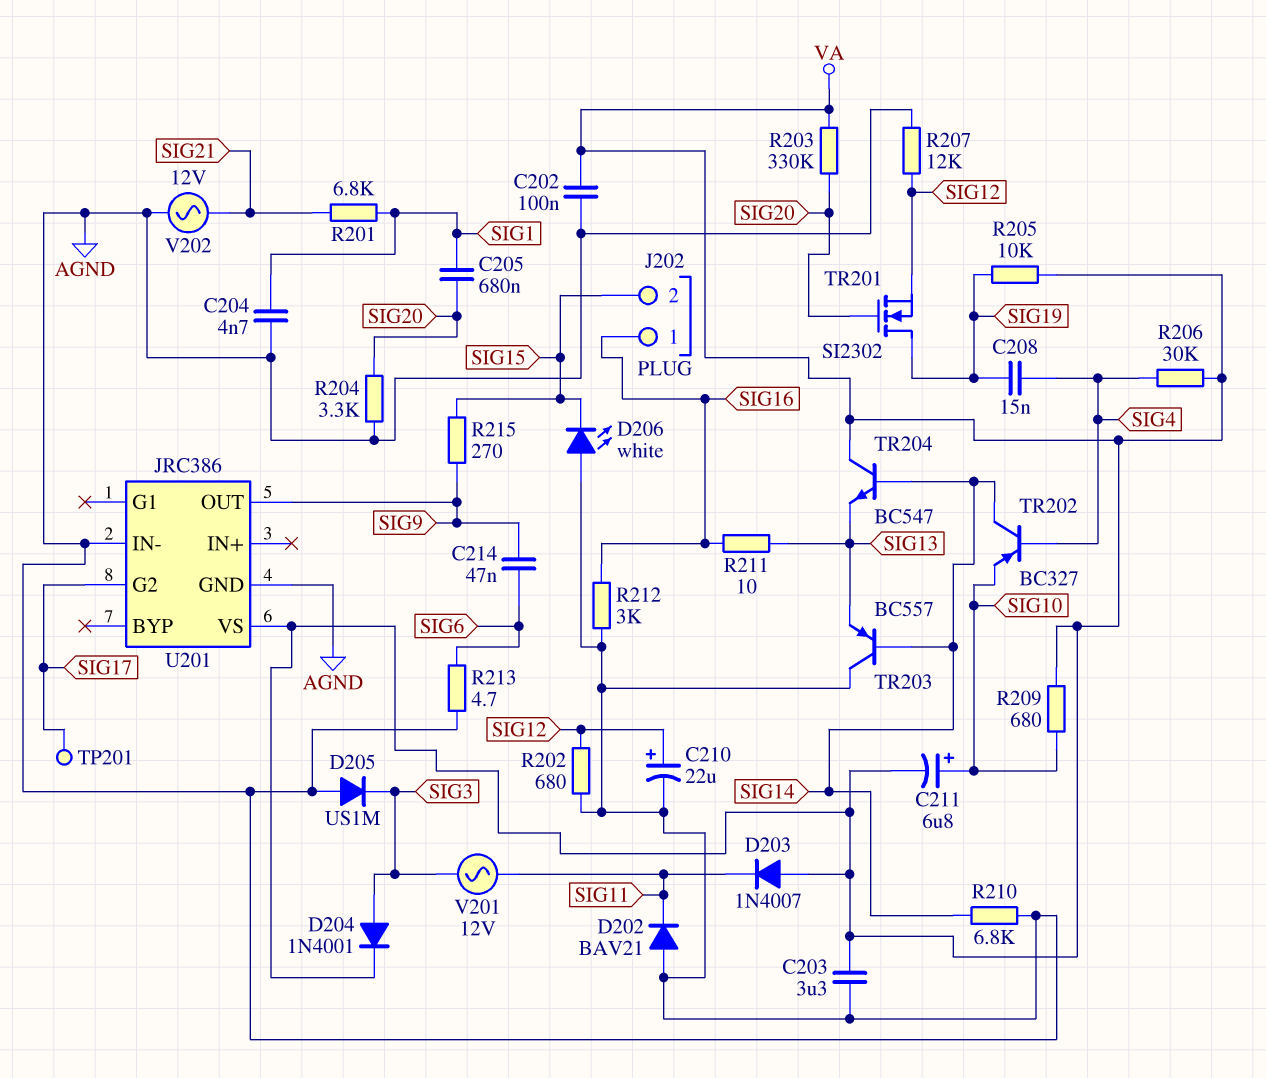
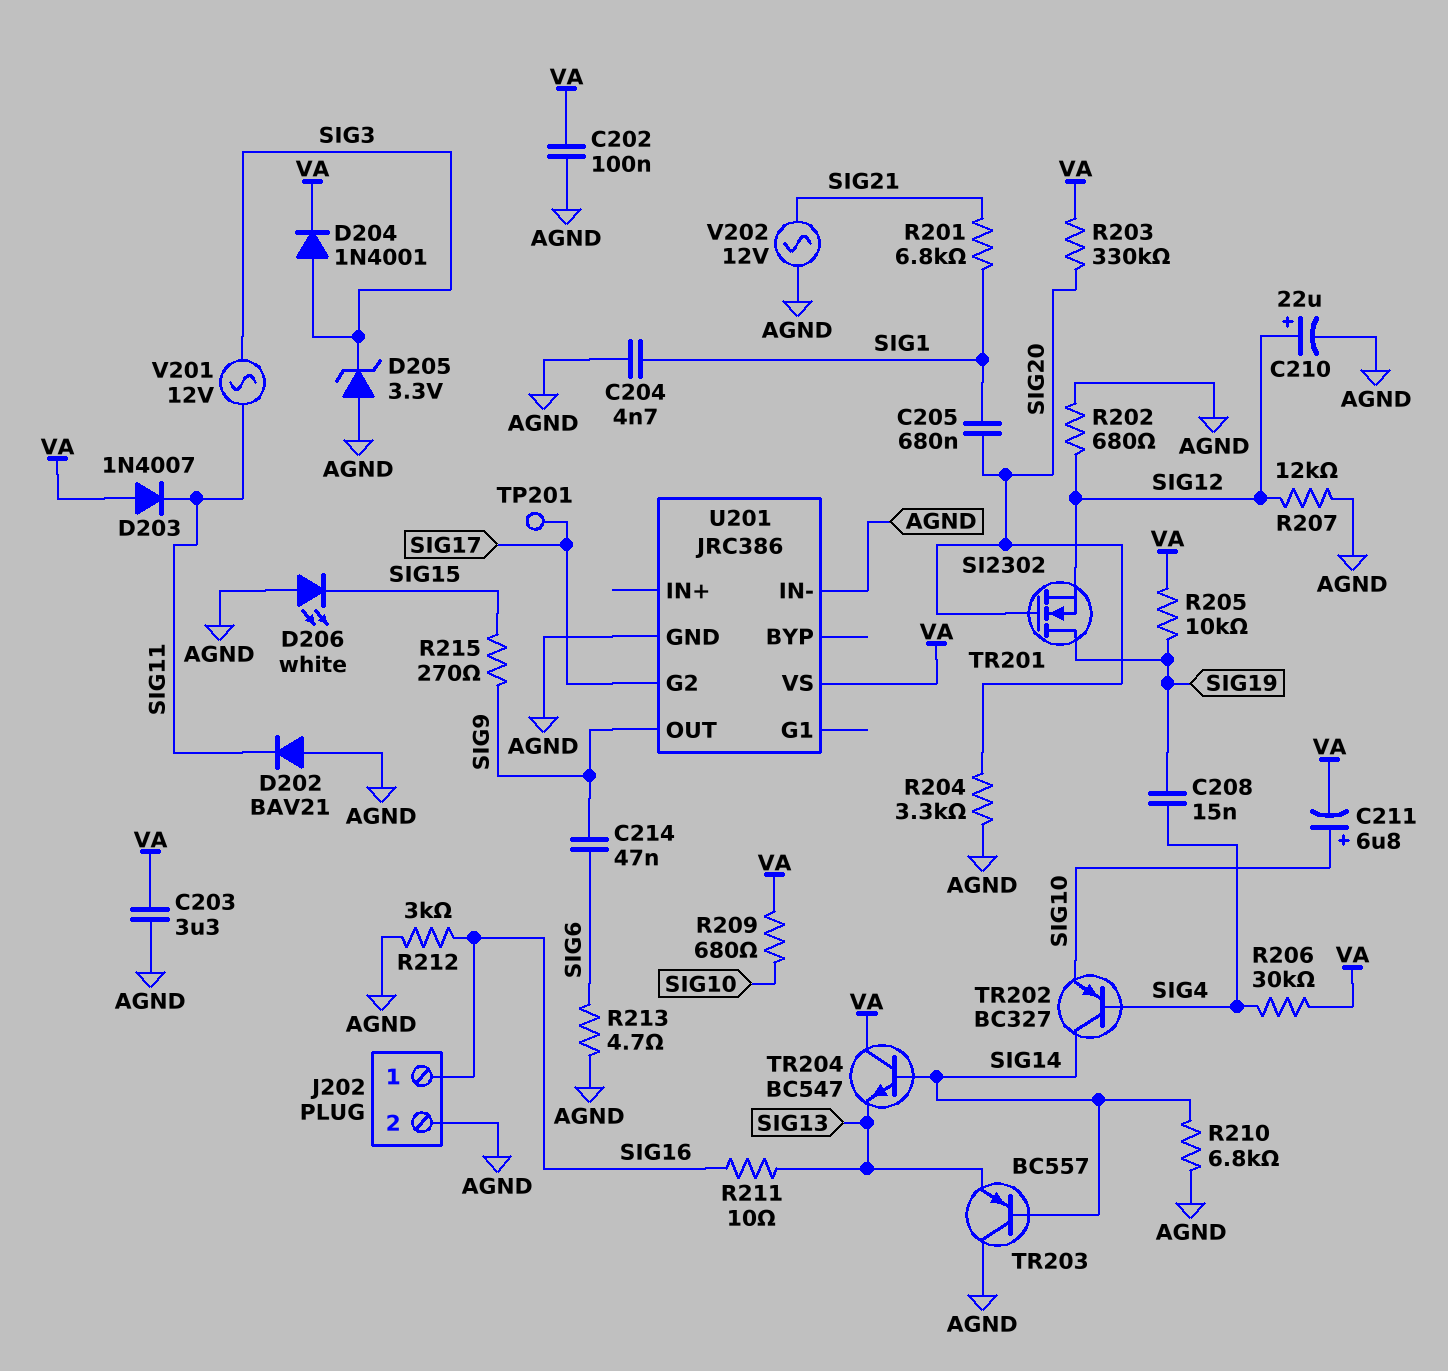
D205: diode US1M (A AGND, K SIG3) -> zener 3.3V (A AGND, K SIG3)
J202 pin 2: SIG15 -> AGND

